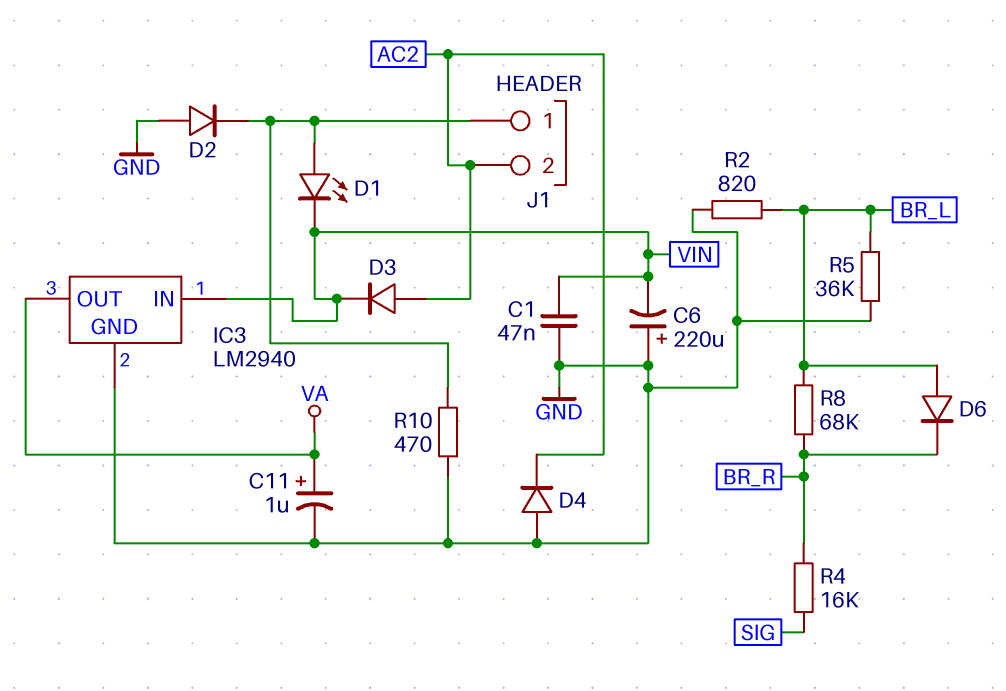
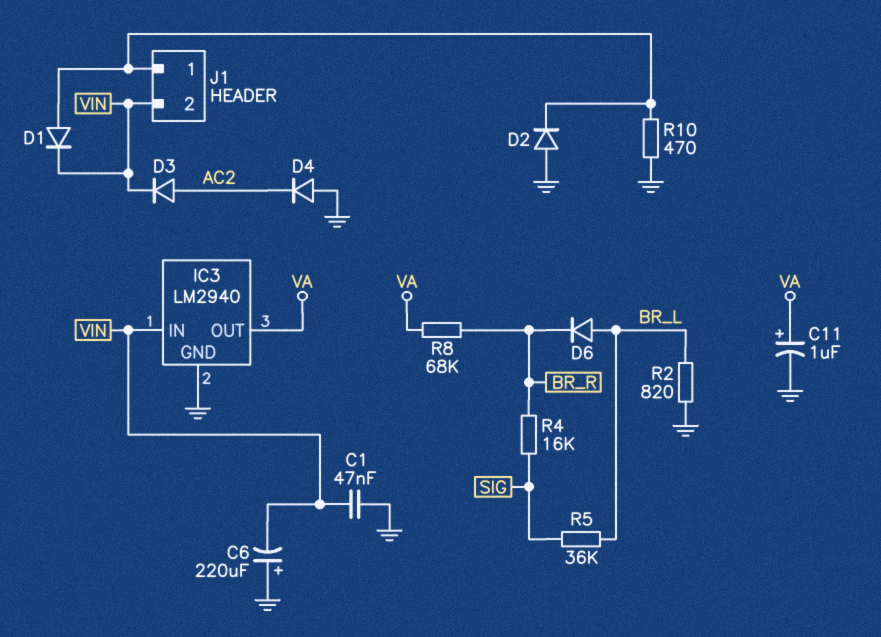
D1: LED (A J1/1, K VIN) -> diode (A J1/1, K VIN)
J1 pin 2: AC2 -> VIN
R5: 36k (BR_L, GND) -> 36k (BR_L, SIG)
R8: 68k (BR_L, BR_R) -> 68k (BR_R, VA)

